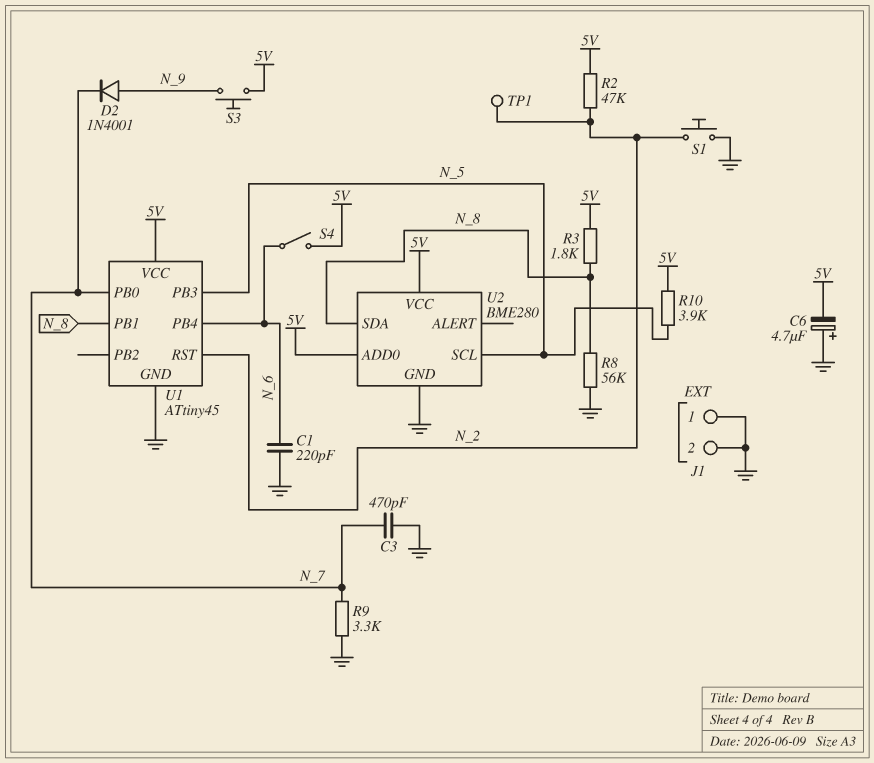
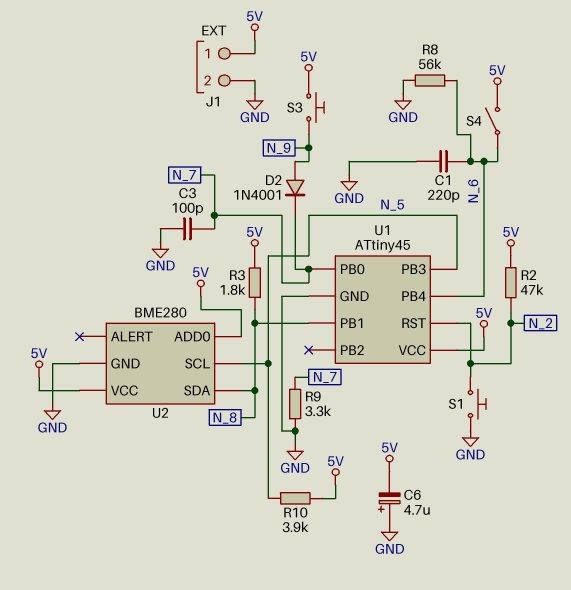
C3: 470pF (GND, N_7) -> 100pF (GND, N_7)
J1 pin 1: GND -> 5V
R8: 56k (GND, N_8) -> 56k (GND, N_6)
TP1: test point (N_2) -> none

